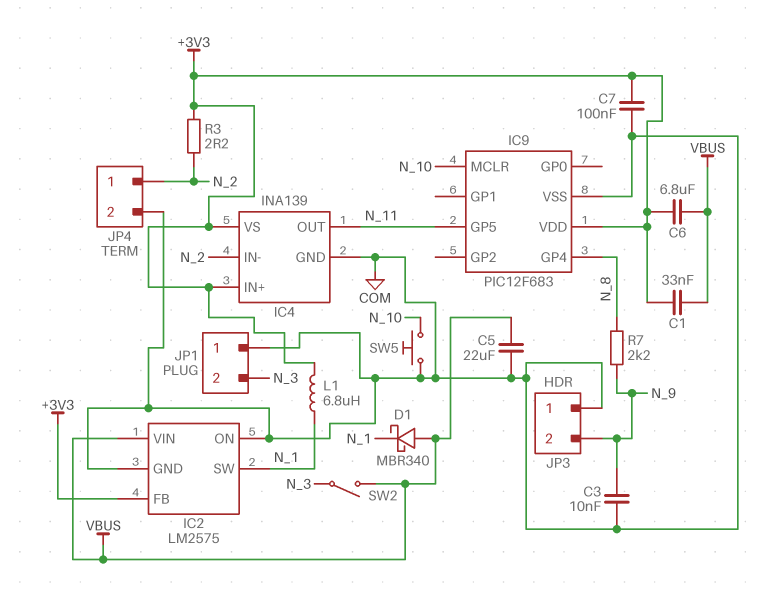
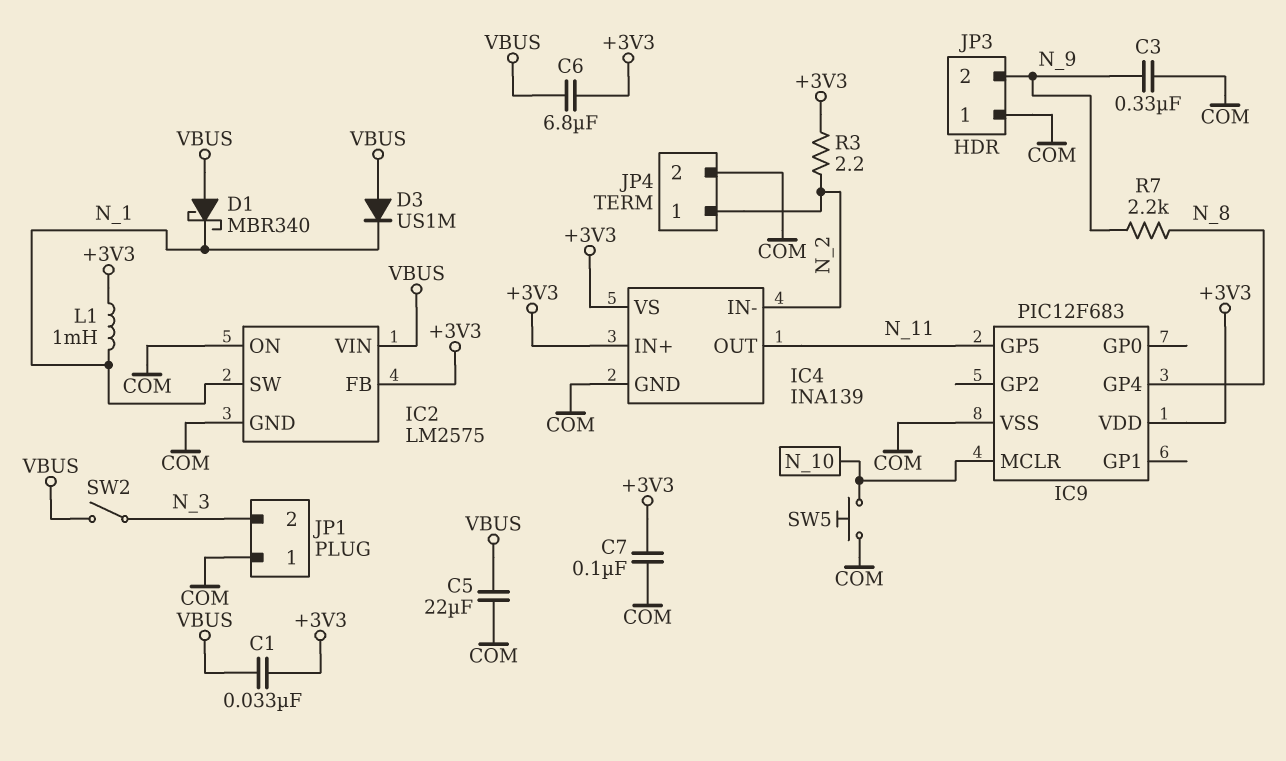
C3: 10nF (COM, N_9) -> 330nF (COM, N_9)
D3: none -> diode US1M (A VBUS, K N_1)
L1: 6.8uH (+3V3, N_1) -> 1mH (+3V3, N_1)

